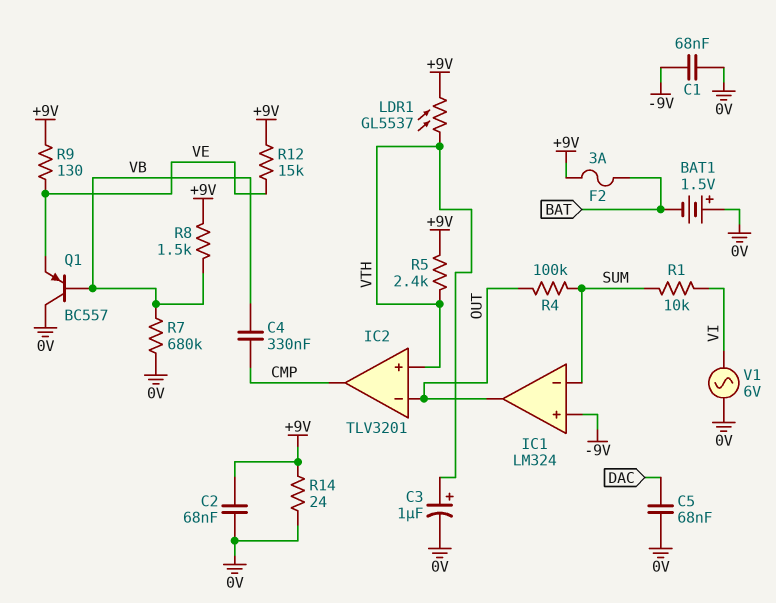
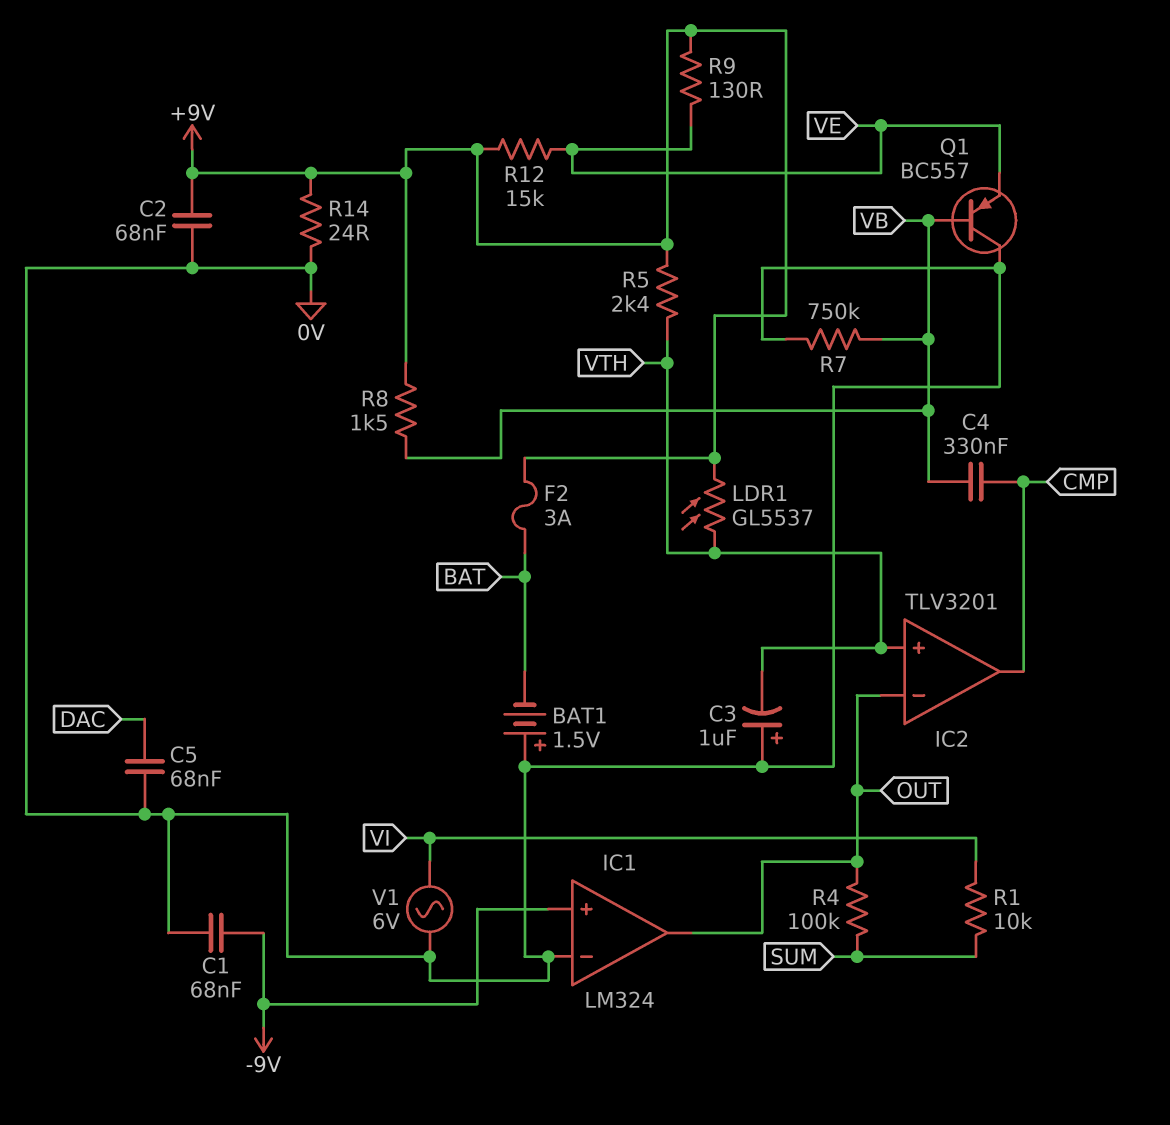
C3: 1uF (plus VTH, minus 0V) -> 1uF (plus 0V, minus VTH)
IC1 pin in-: SUM -> 0V
R7: 680k (0V, VB) -> 750k (0V, VB)

